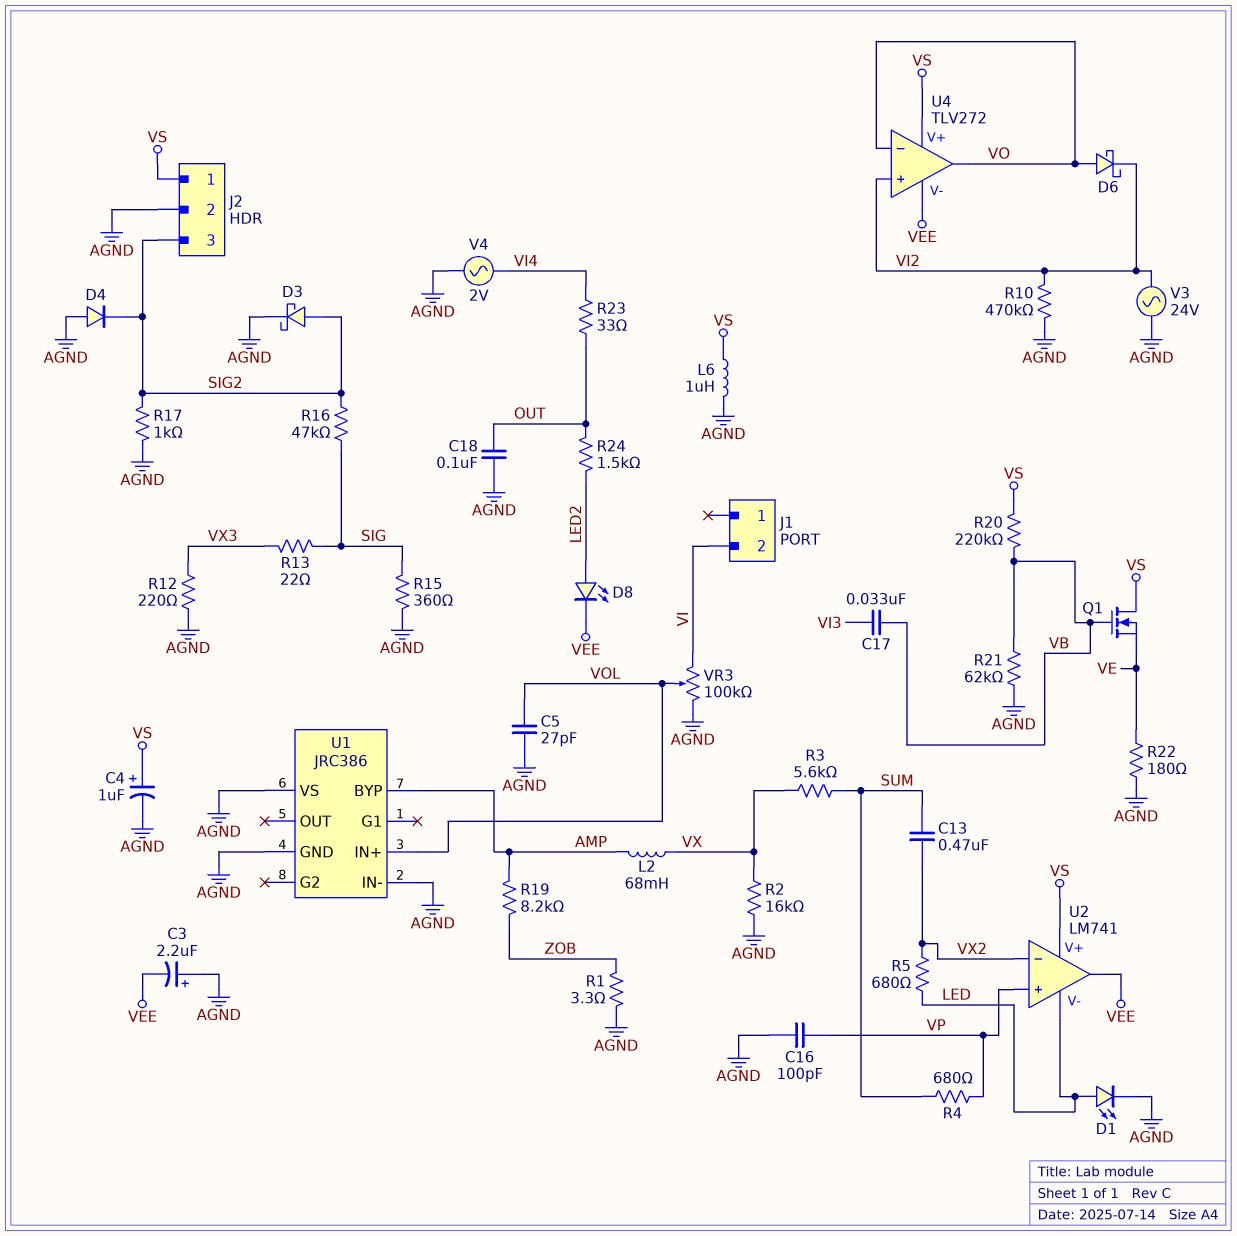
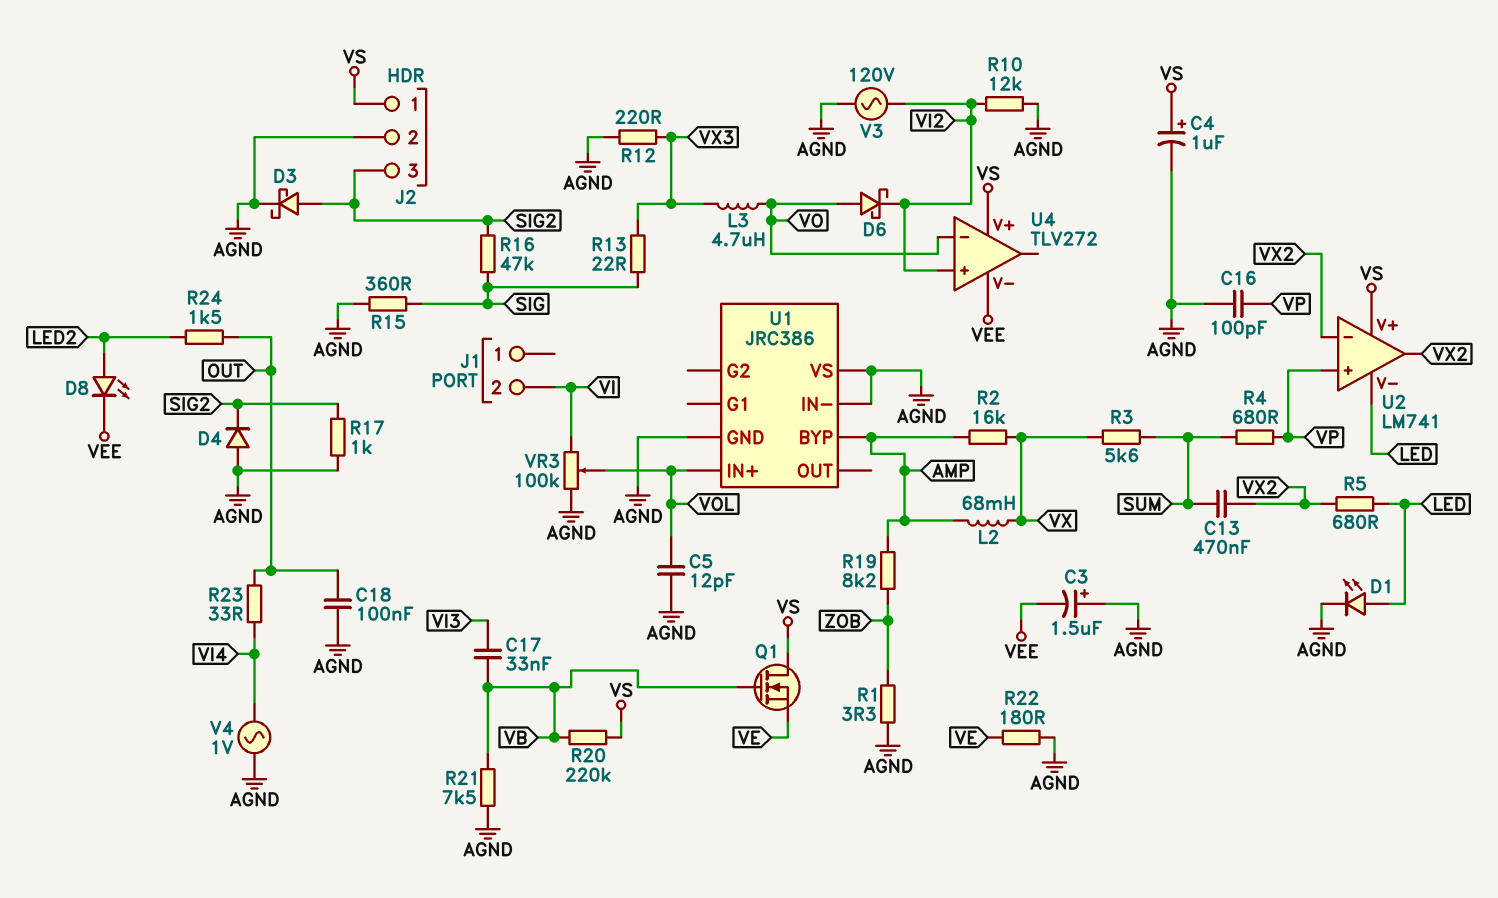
C3: 2.2uF (plus AGND, minus VEE) -> 1.5uF (plus AGND, minus VEE)
C5: 27pF (AGND, VOL) -> 12pF (AGND, VOL)
L3: none -> 4.7uH (VO, VX3)
L6: 1uH (AGND, VS) -> none
R2: 16k (AGND, VX) -> 16k (AMP, VX)
R10: 470k (AGND, VI2) -> 12k (AGND, VI2)
R21: 62k (AGND, VB) -> 7.5k (AGND, VB)
U2 pin out: VEE -> VX2
U4 pin out: VO -> none
V3: AC 24V (AGND, VI2) -> AC 120V (AGND, VI2)
V4: AC 2V (AGND, VI4) -> AC 1V (AGND, VI4)

